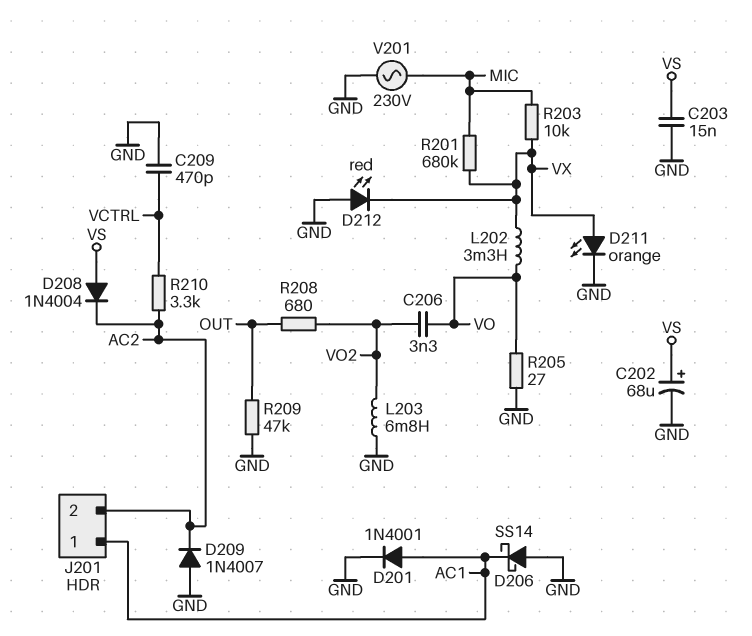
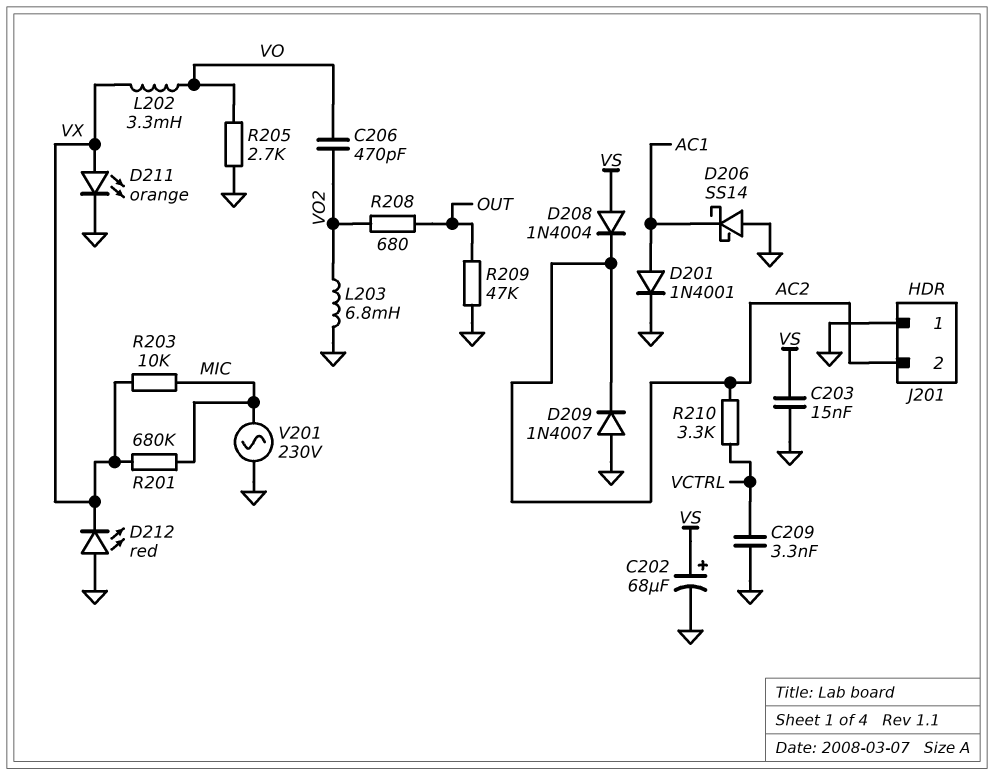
C206: 3.3nF (VO, VO2) -> 470pF (VO, VO2)
C209: 470pF (GND, VCTRL) -> 3.3nF (GND, VCTRL)
J201 pin 1: AC1 -> GND
R205: 27 (GND, VO) -> 2.7k (GND, VO)

